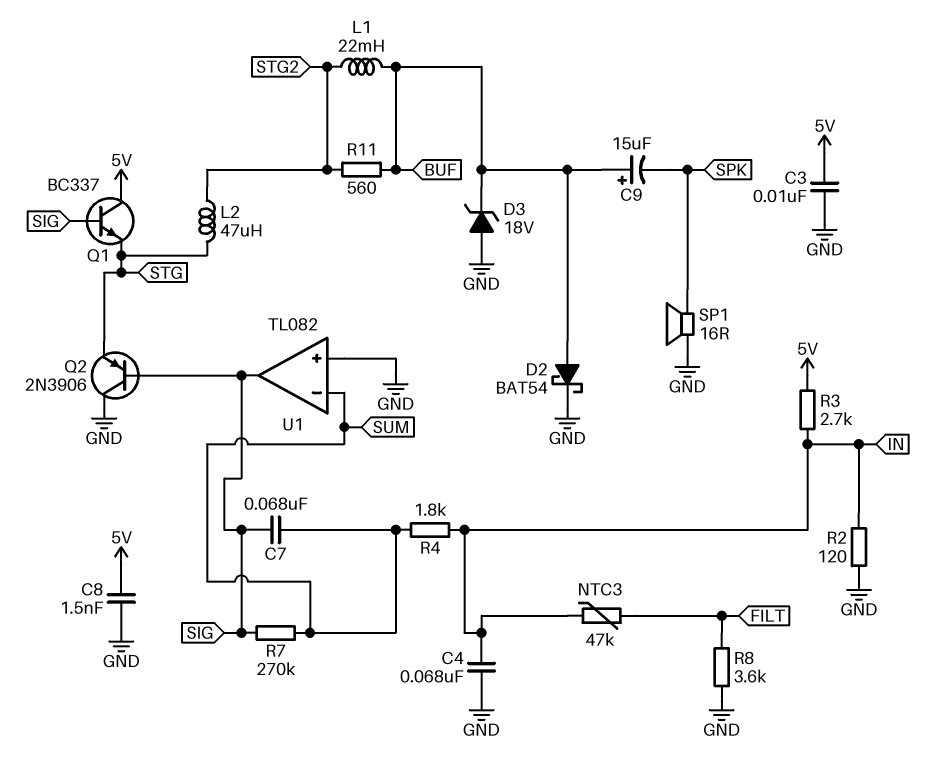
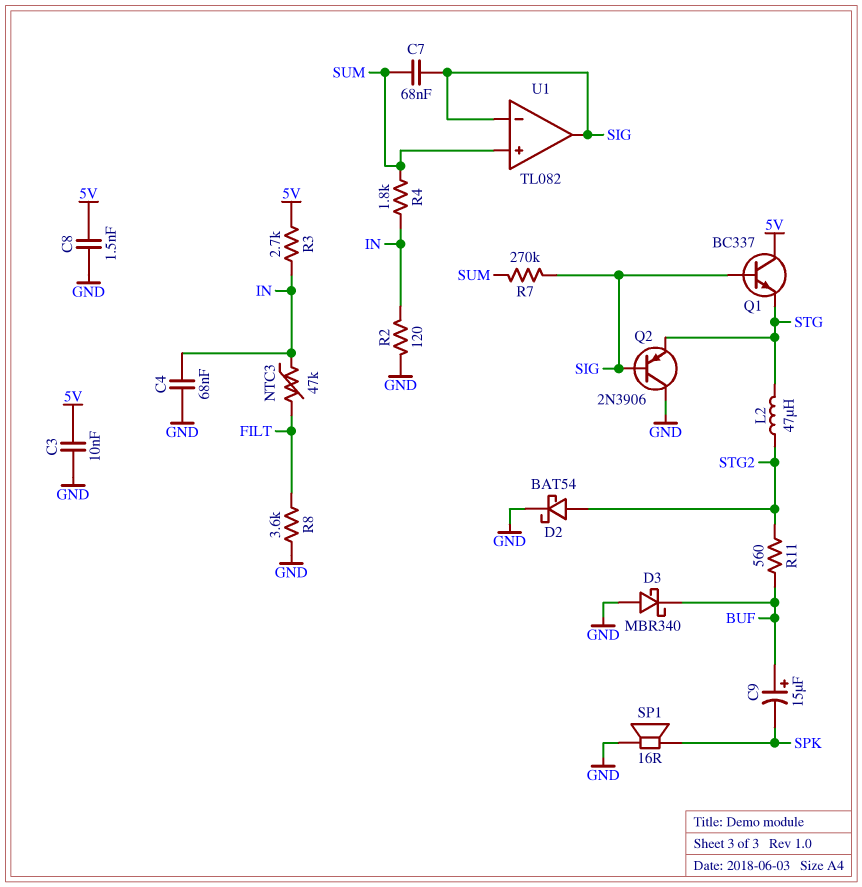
D2: schottky BAT54 (A BUF, K GND) -> schottky BAT54 (A STG2, K GND)
D3: zener 18V (A GND, K BUF) -> schottky MBR340 (A GND, K BUF)
L1: 22mH (BUF, STG2) -> none
U1 pin in+: GND -> SUM
U1 pin in-: SUM -> SIG

